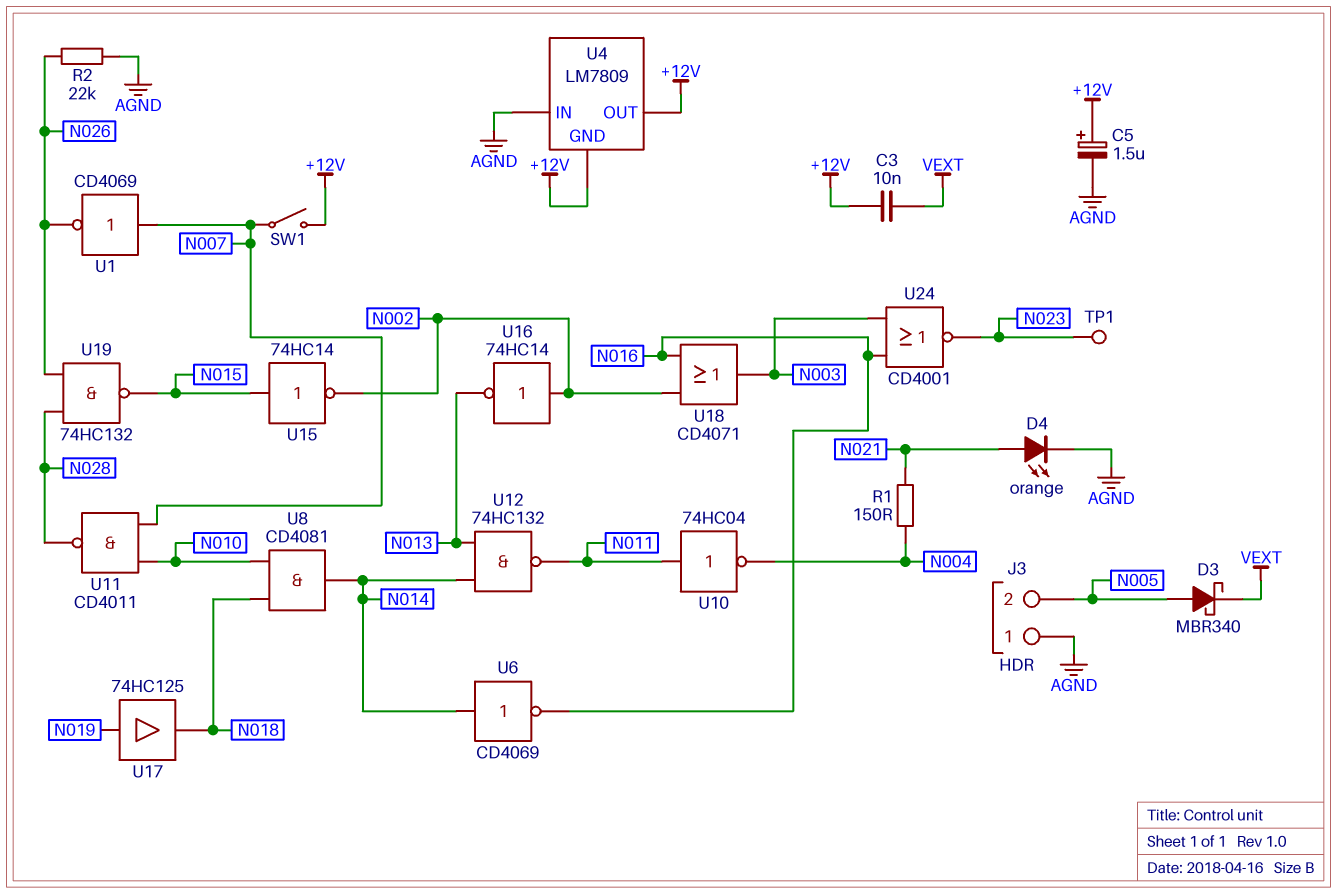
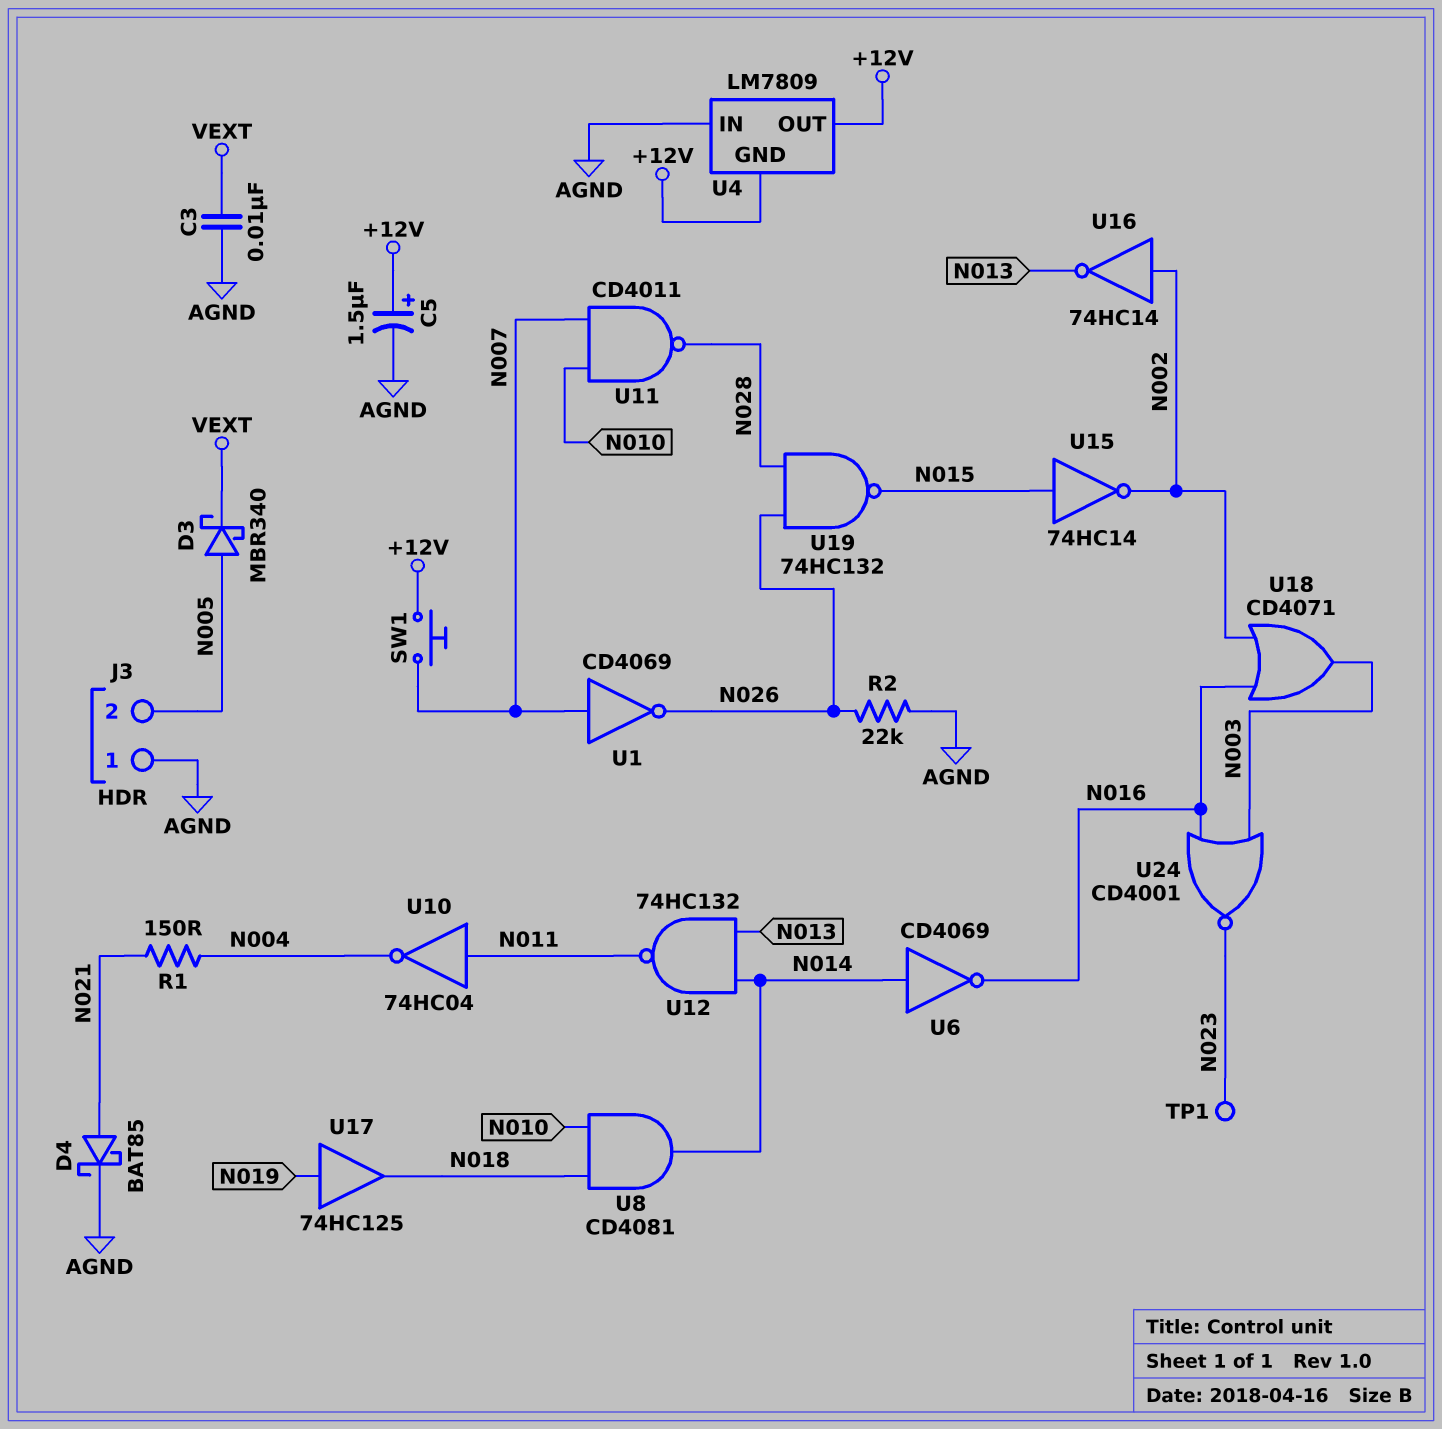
C3: 10nF (+12V, VEXT) -> 10nF (AGND, VEXT)
D4: LED orange (A N021, K AGND) -> schottky BAT85 (A N021, K AGND)
SW1: switch (+12V, N007) -> button (+12V, N007)

